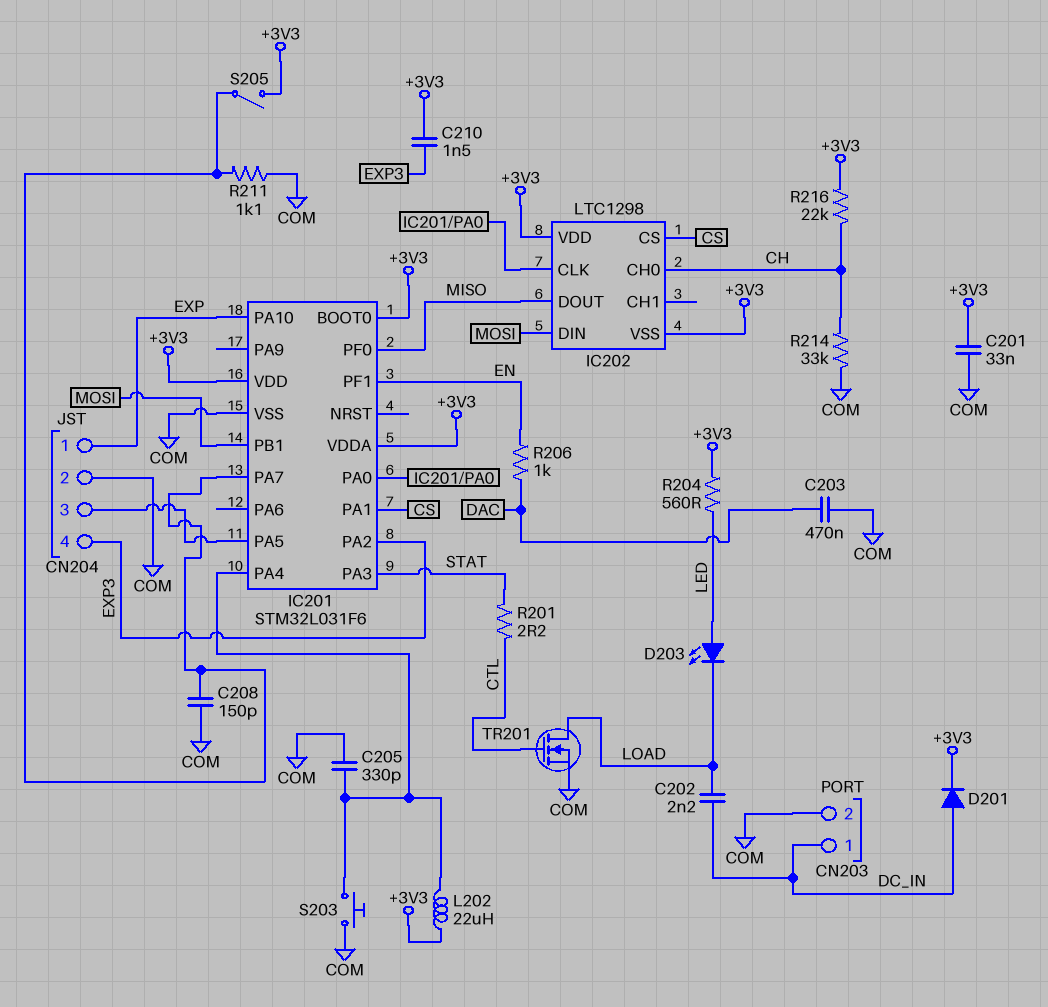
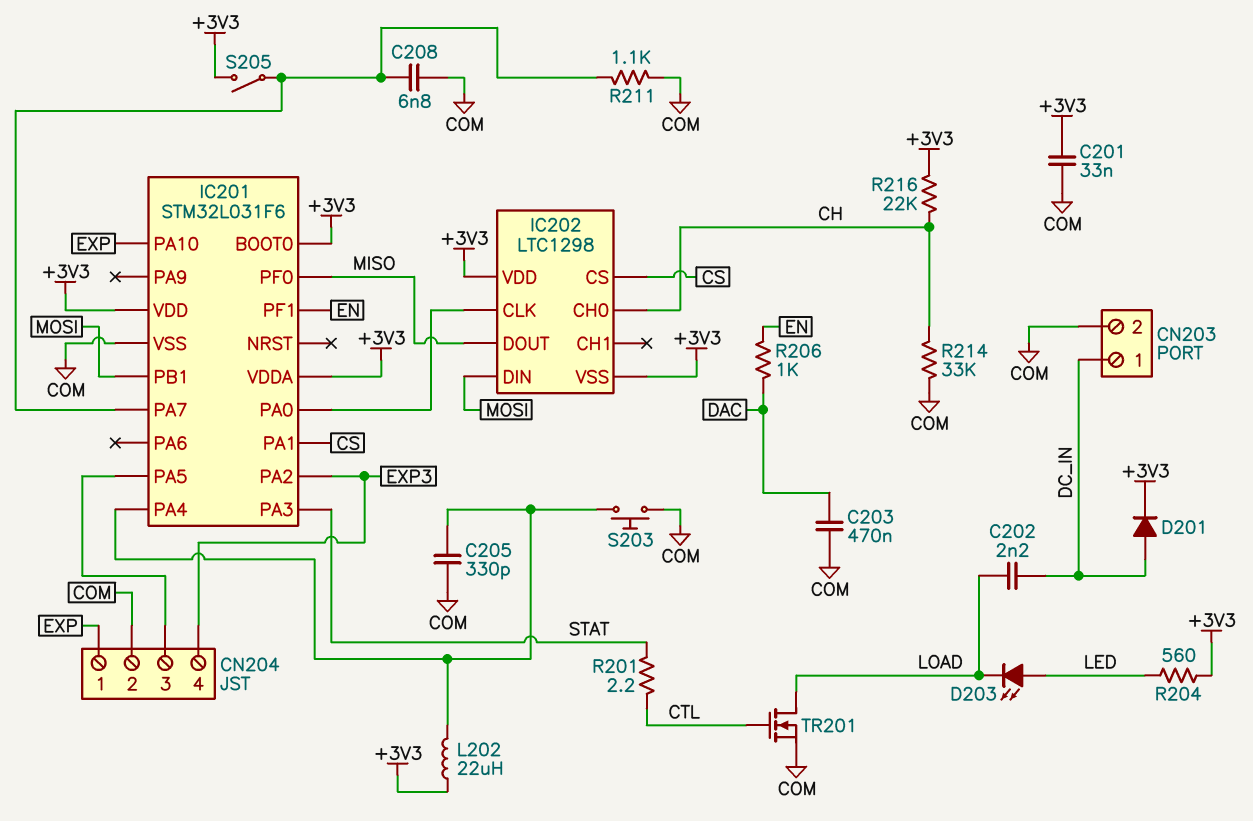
C208: 150pF (COM, IC201/PA7) -> 6.8nF (COM, IC201/PA7)
C210: 1.5nF (+3V3, EXP3) -> none

